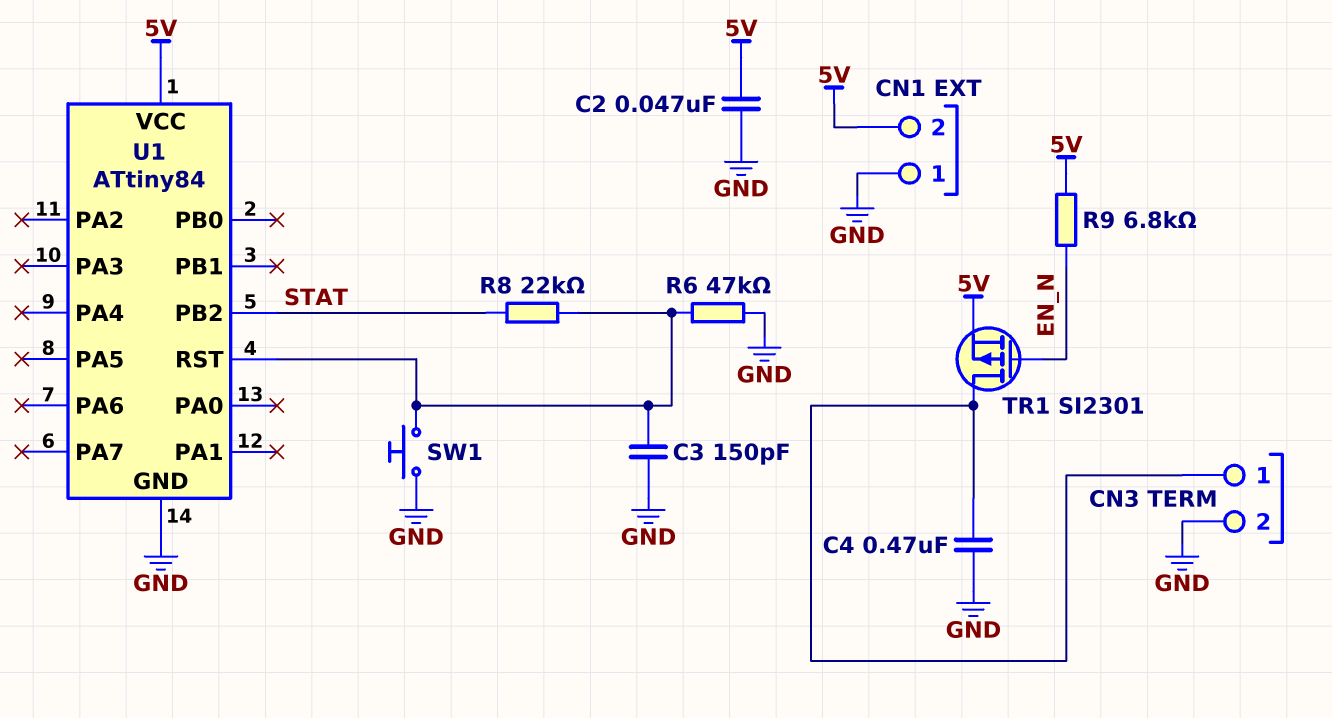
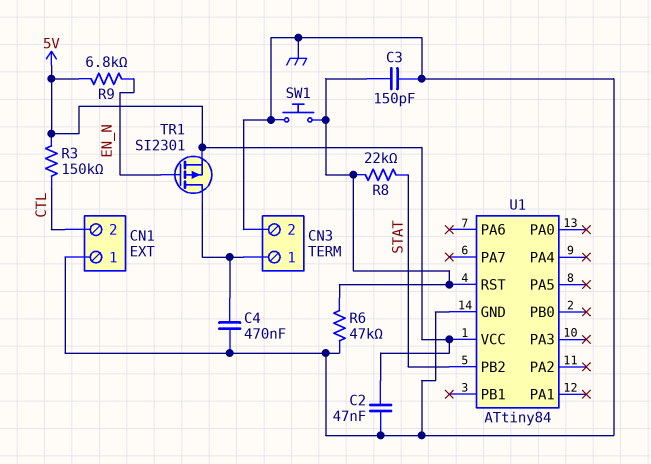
CN1 pin 2: 5V -> CTL
R3: none -> 150k (5V, CTL)

